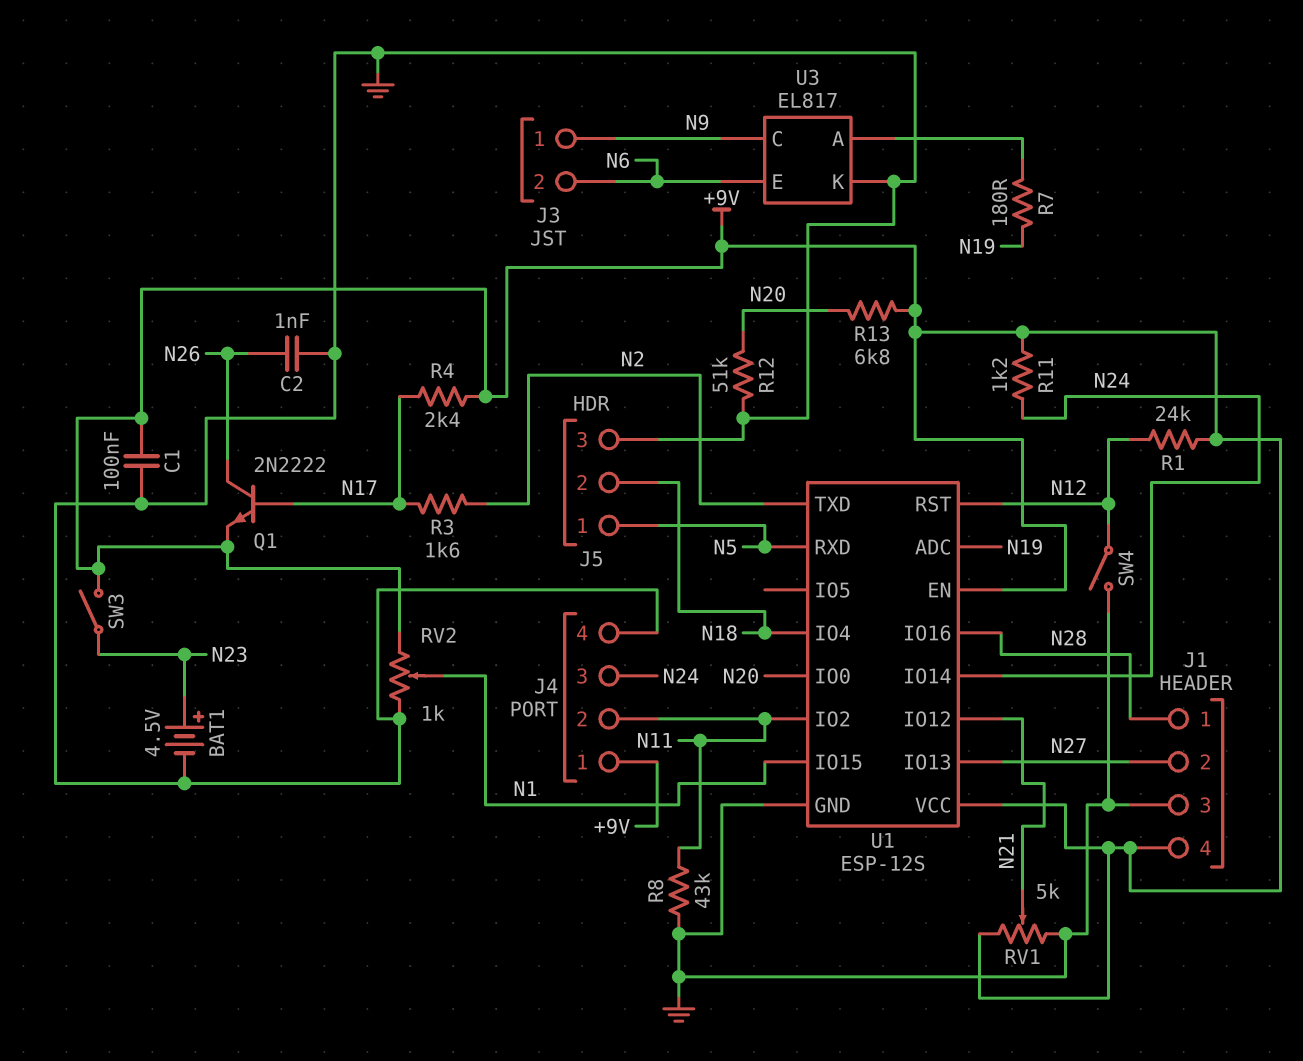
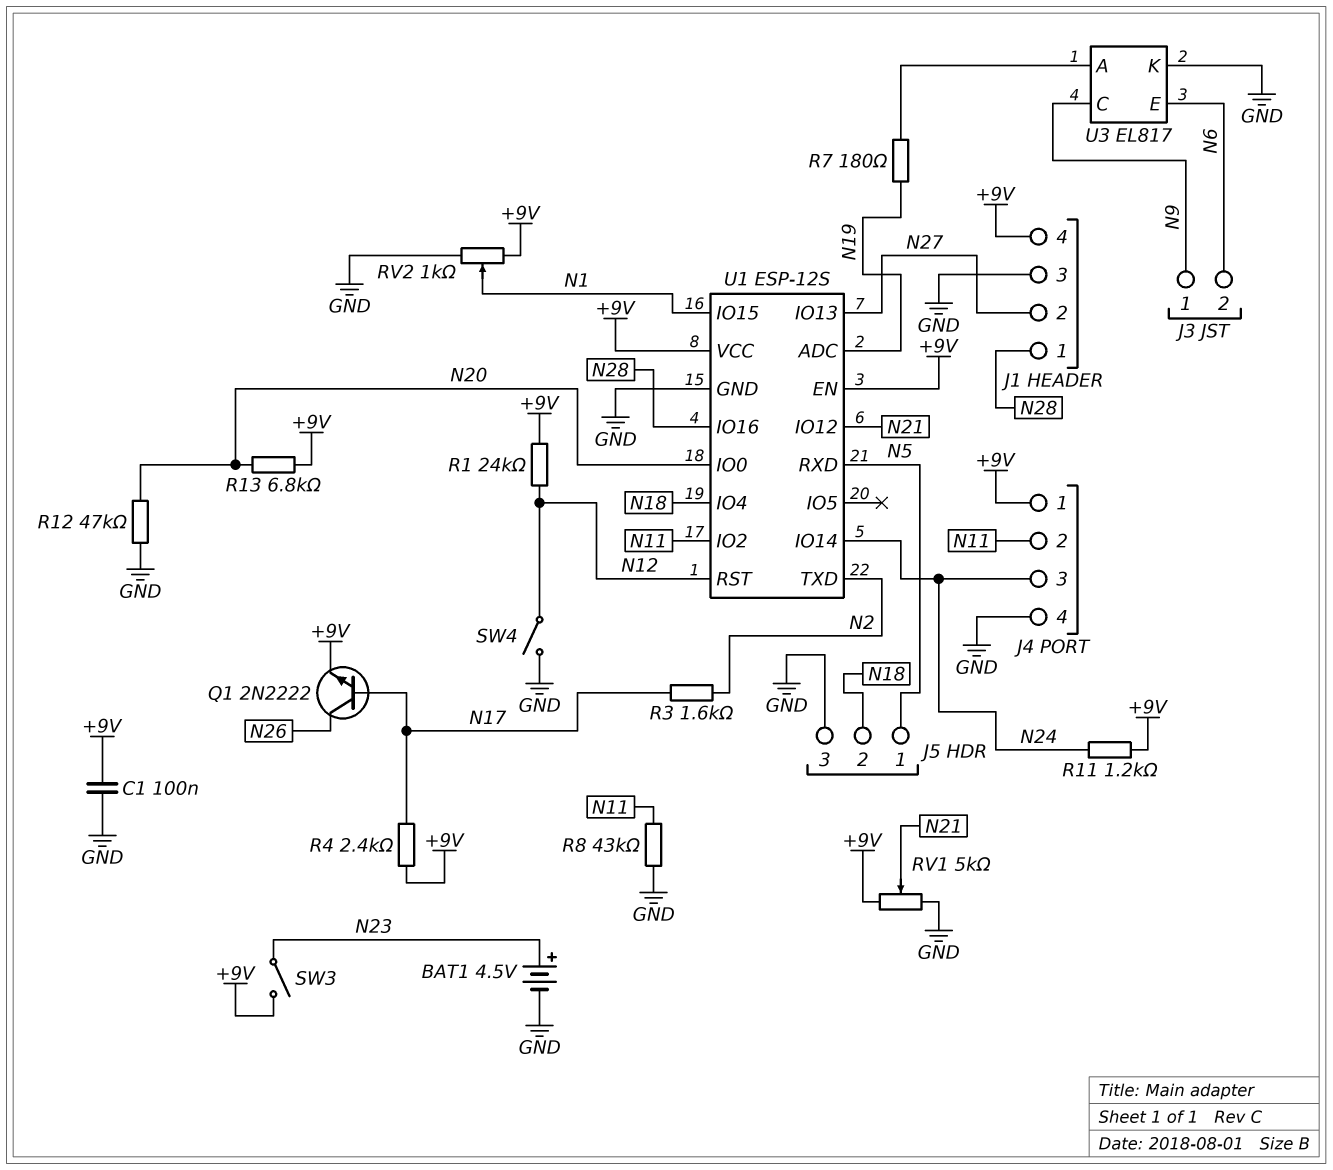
C2: 1nF (GND, N26) -> none
R12: 51k (GND, N20) -> 47k (GND, N20)

